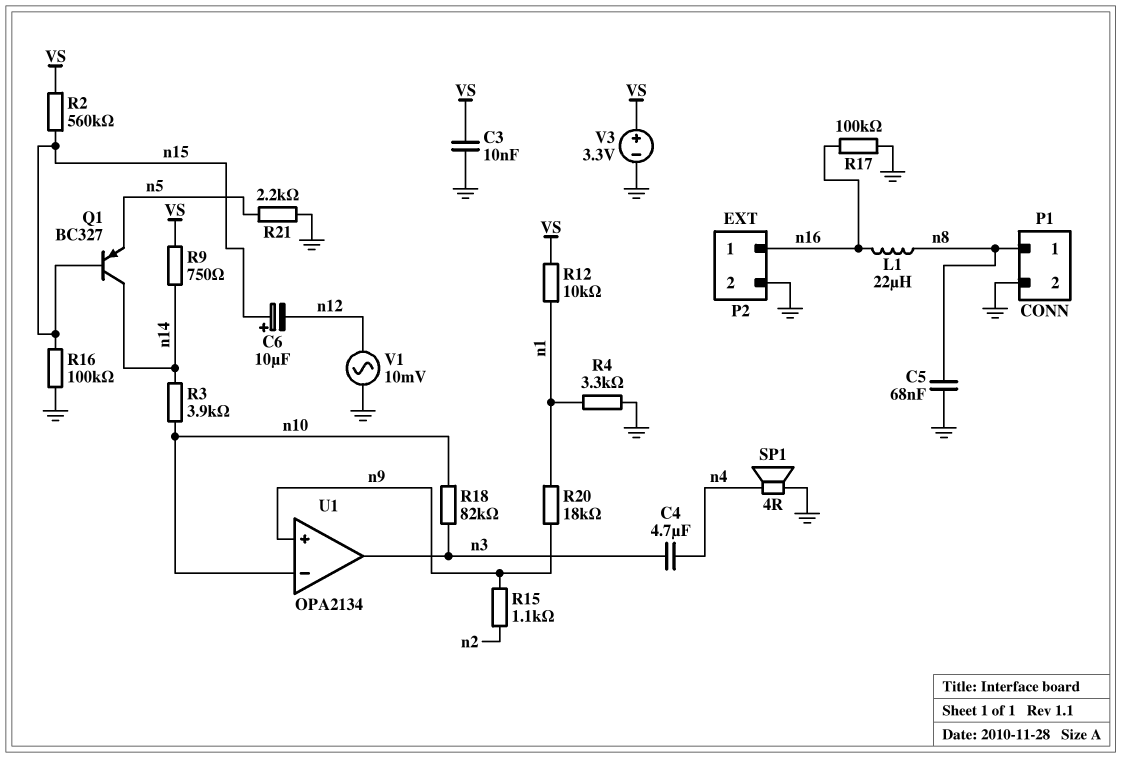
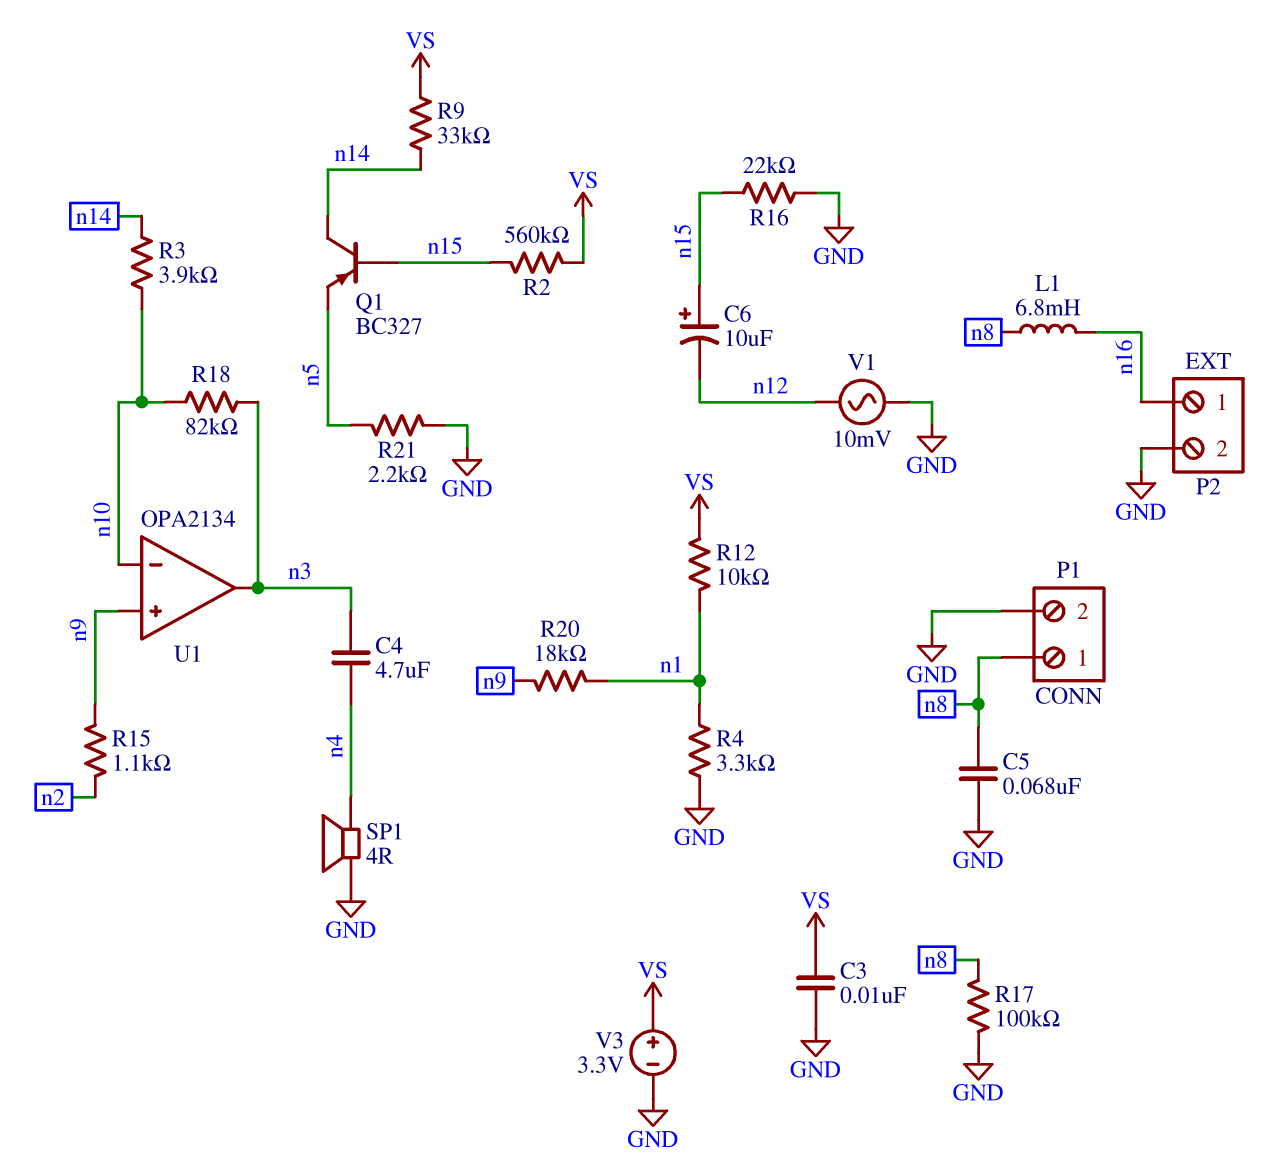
L1: 22uH (n8, n16) -> 6.8mH (n8, n16)
R9: 750 (VS, n14) -> 33k (VS, n14)
R16: 100k (GND, n15) -> 22k (GND, n15)
R17: 100k (GND, n16) -> 100k (GND, n8)

